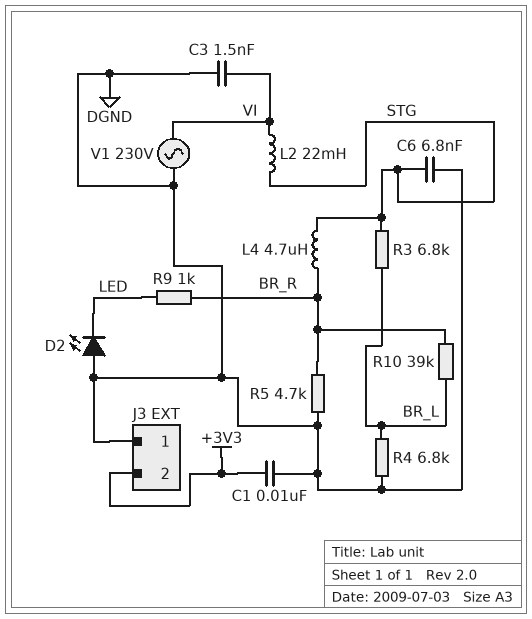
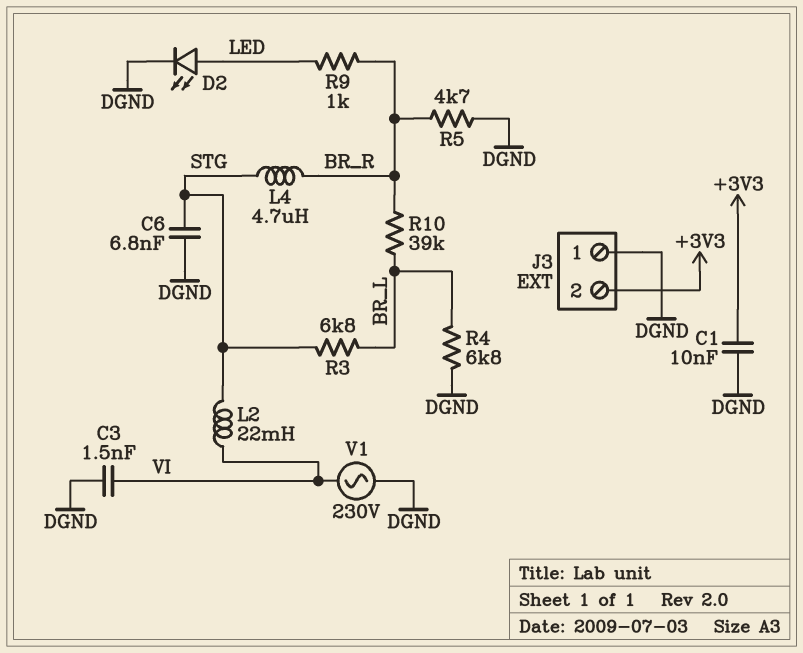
D2: LED (A DGND, K LED) -> LED (A LED, K DGND)

